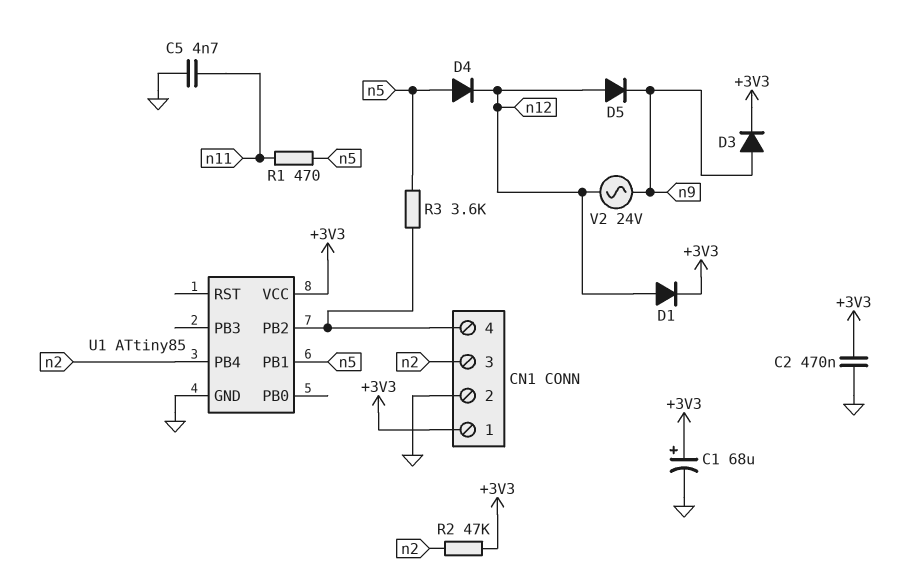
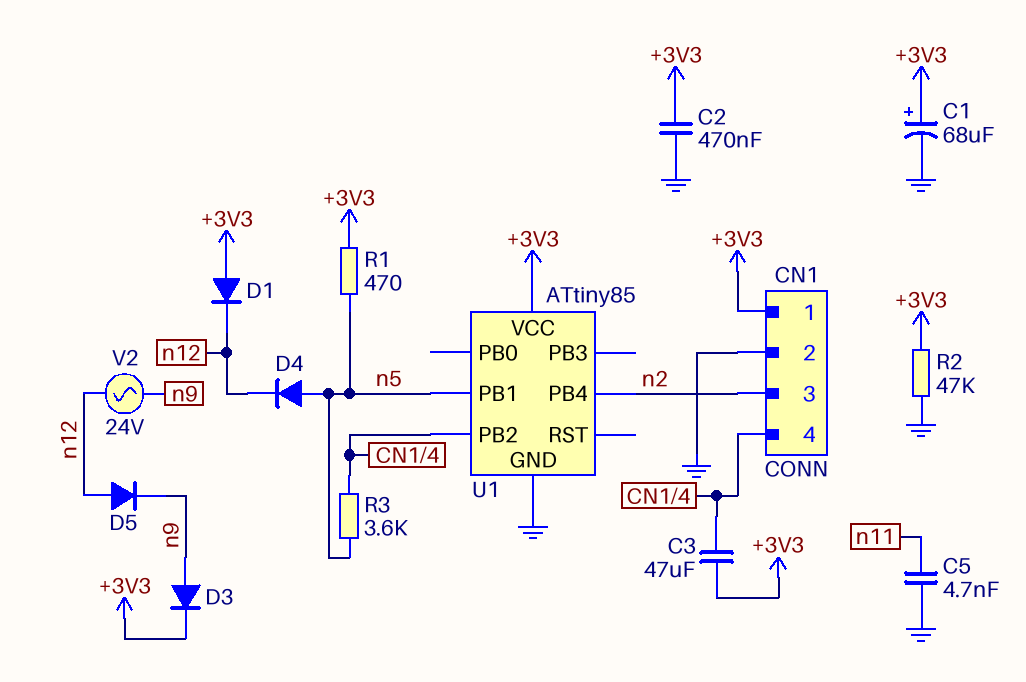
C3: none -> 47uF (+3V3, CN1/4)
D1: diode (A n12, K +3V3) -> diode (A +3V3, K n12)
R1: 470 (n5, n11) -> 470 (+3V3, n5)
R2: 47k (+3V3, n2) -> 47k (+3V3, GND)

